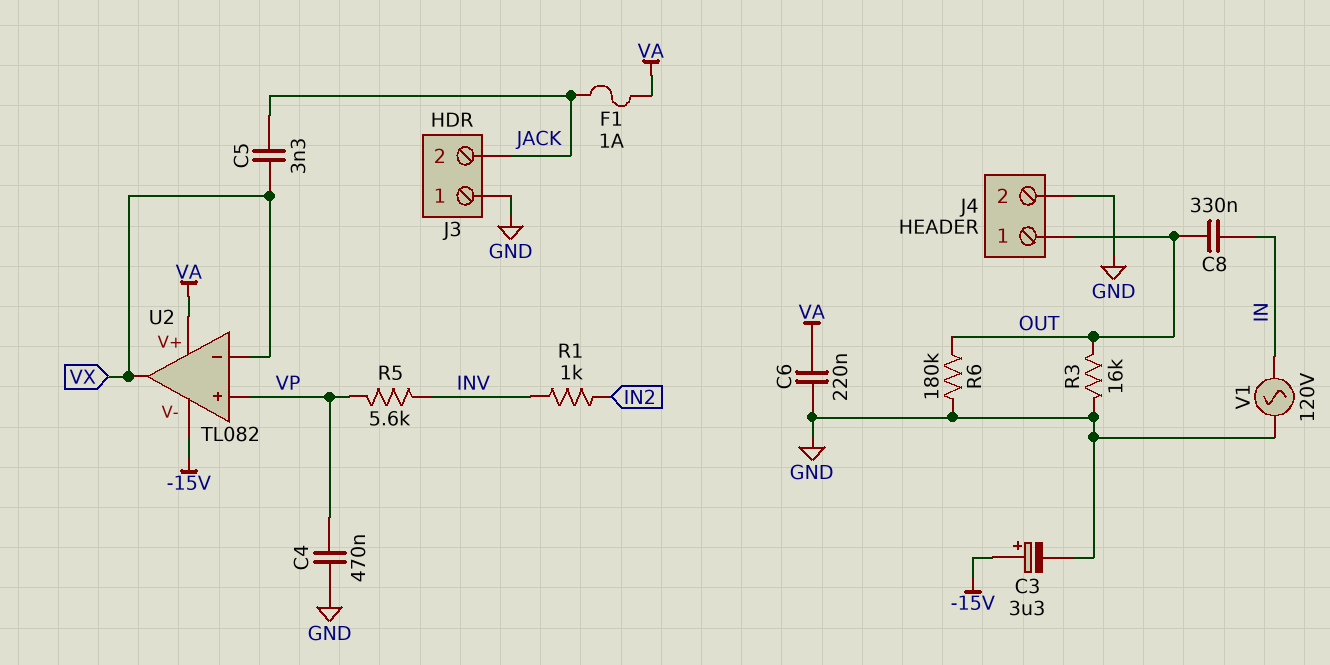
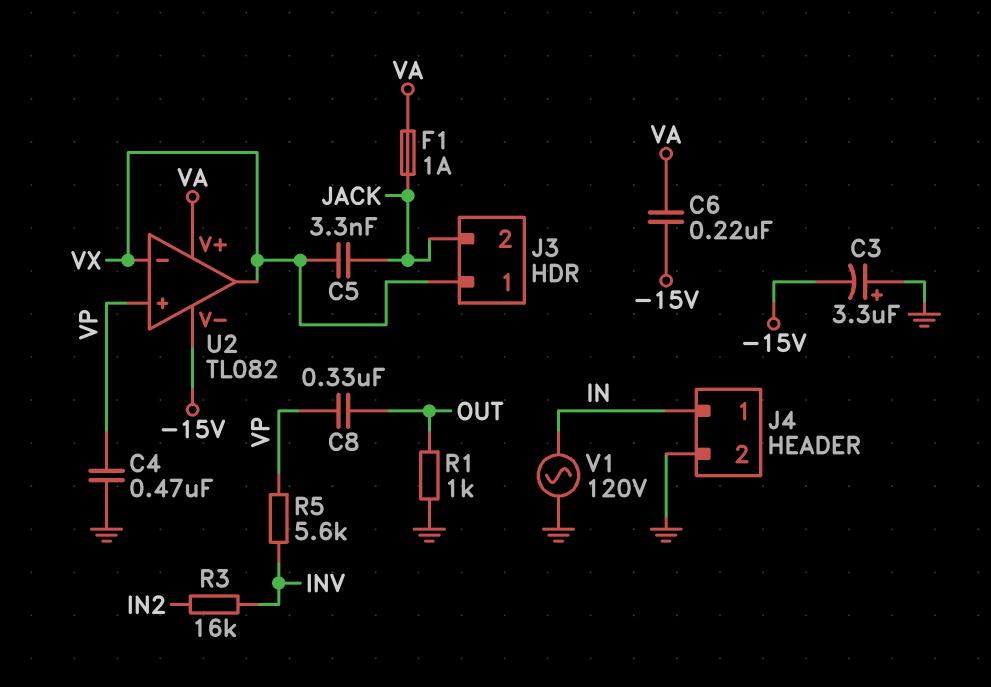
C3: 3.3uF (plus -15V, minus GND) -> 3.3uF (plus GND, minus -15V)
C6: 220nF (GND, VA) -> 220nF (-15V, VA)
C8: 330nF (IN, OUT) -> 330nF (OUT, VP)
J3 pin 1: GND -> VX
J4 pin 1: OUT -> IN
R1: 1k (IN2, INV) -> 1k (GND, OUT)
R3: 16k (GND, OUT) -> 16k (IN2, INV)
R6: 180k (GND, OUT) -> none

